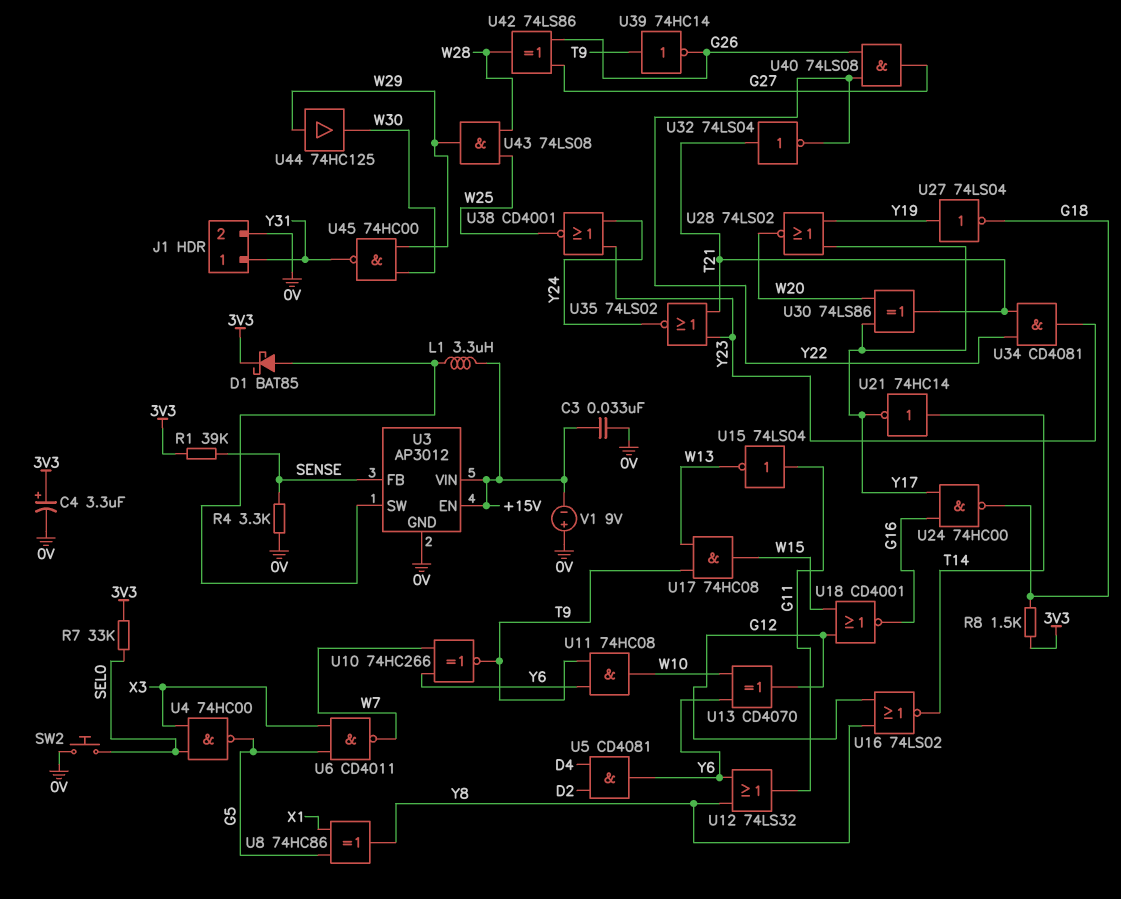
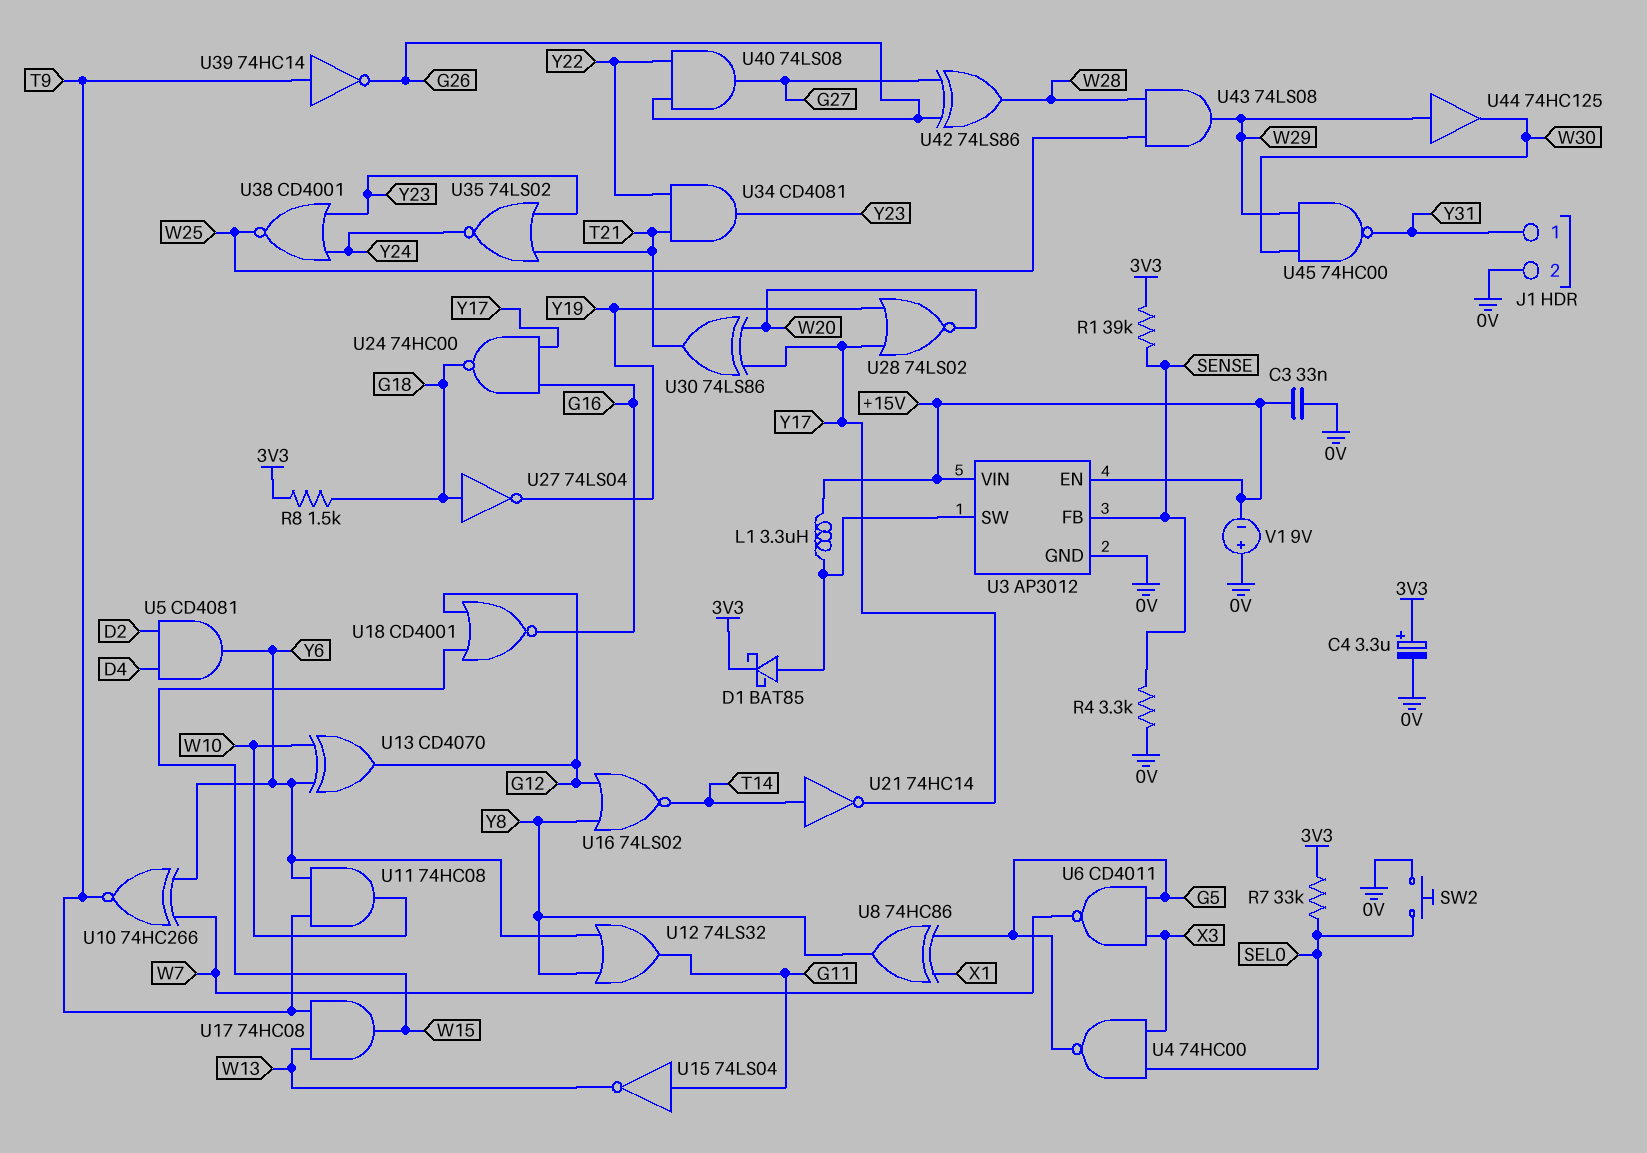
U27: NOT 74LS04 (in Y19, out G18) -> NOT 74LS04 (in G18, out Y19)
U32: NOT 74LS04 (in T21, out Y22) -> none

